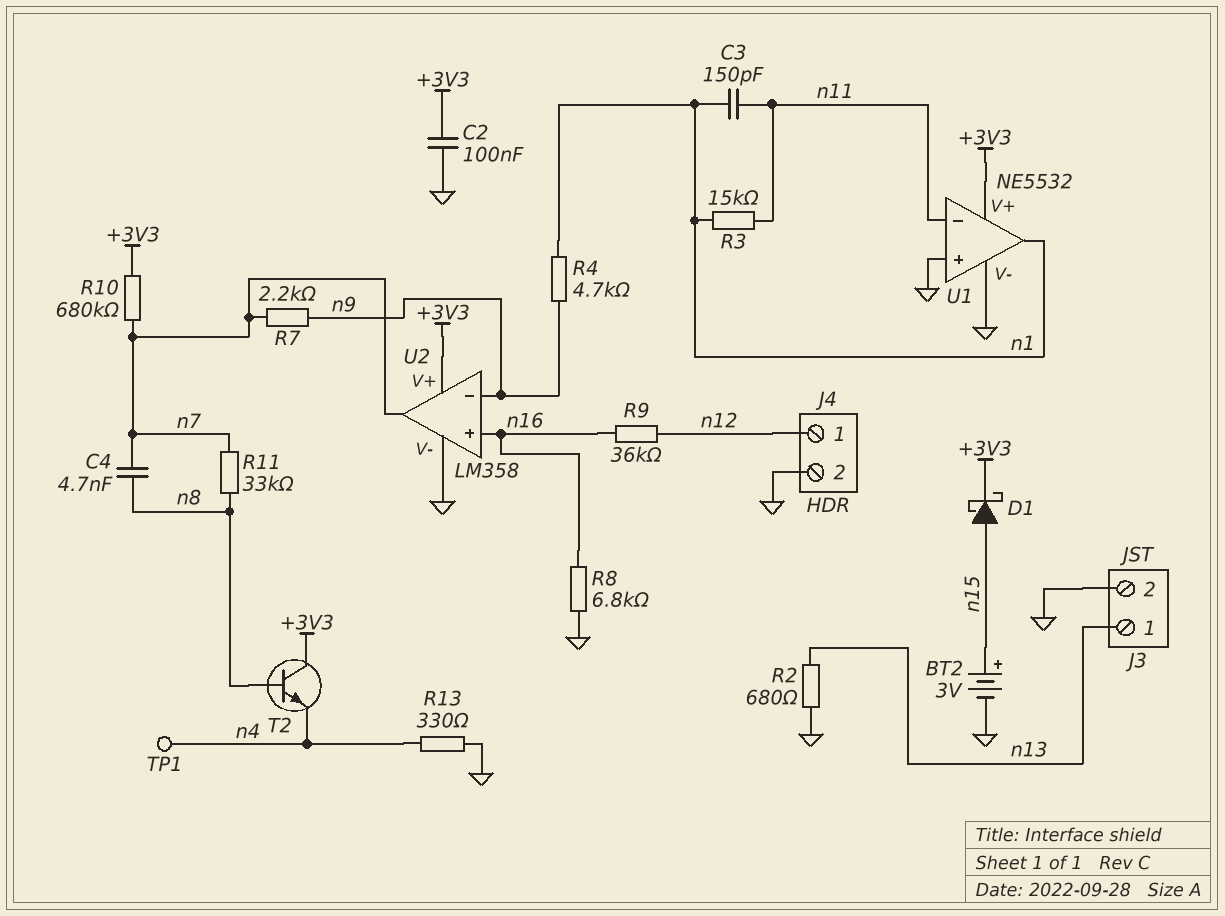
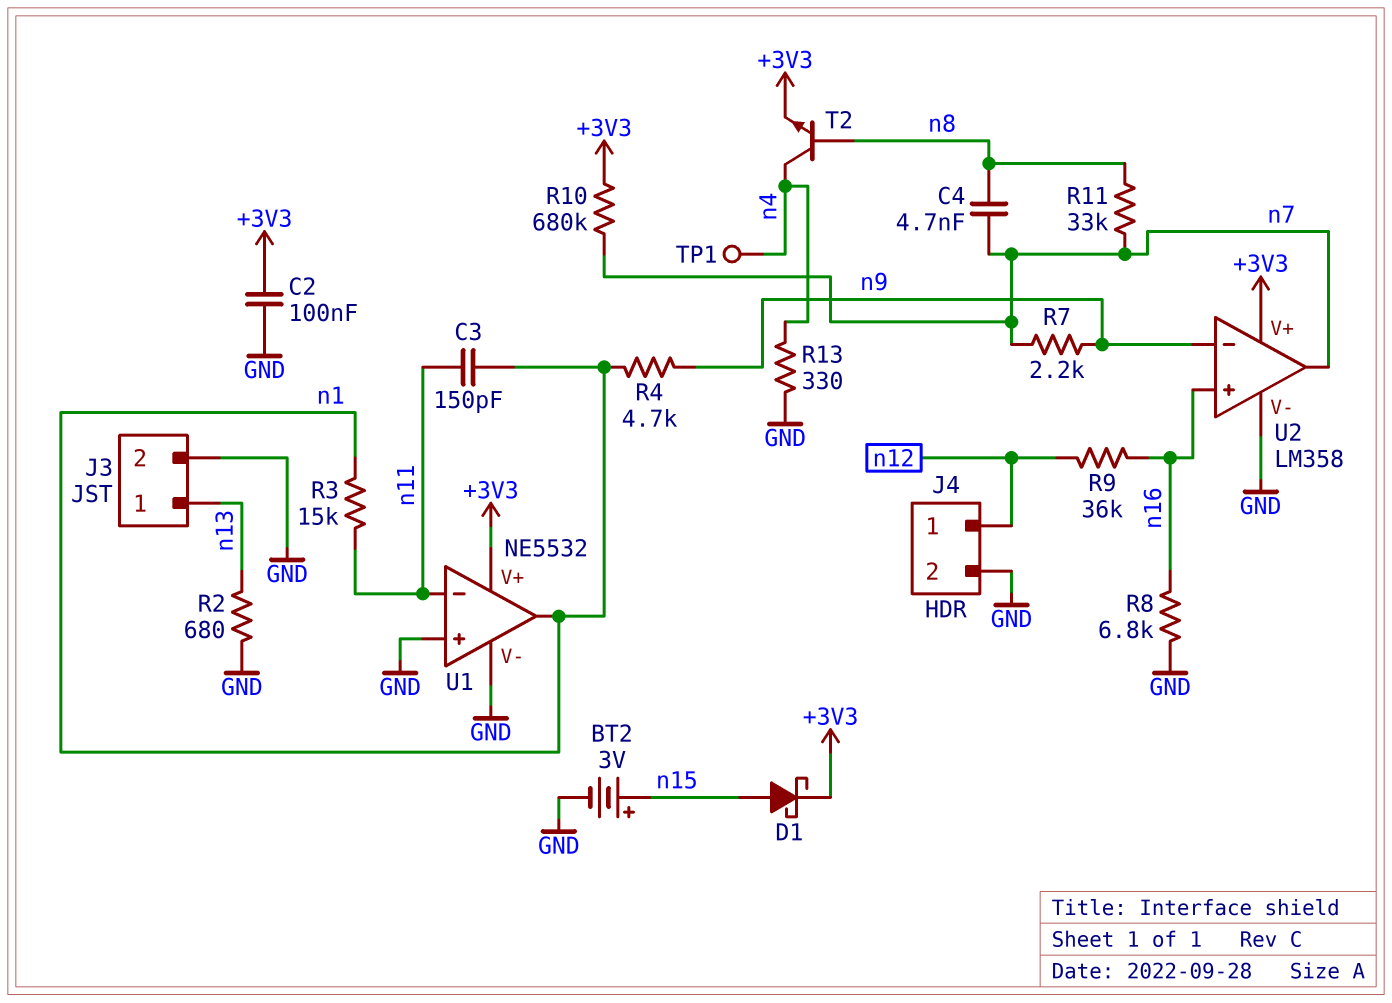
T2: NPN (B n8, C +3V3, E n4) -> NPN (B n8, C n4, E +3V3)

